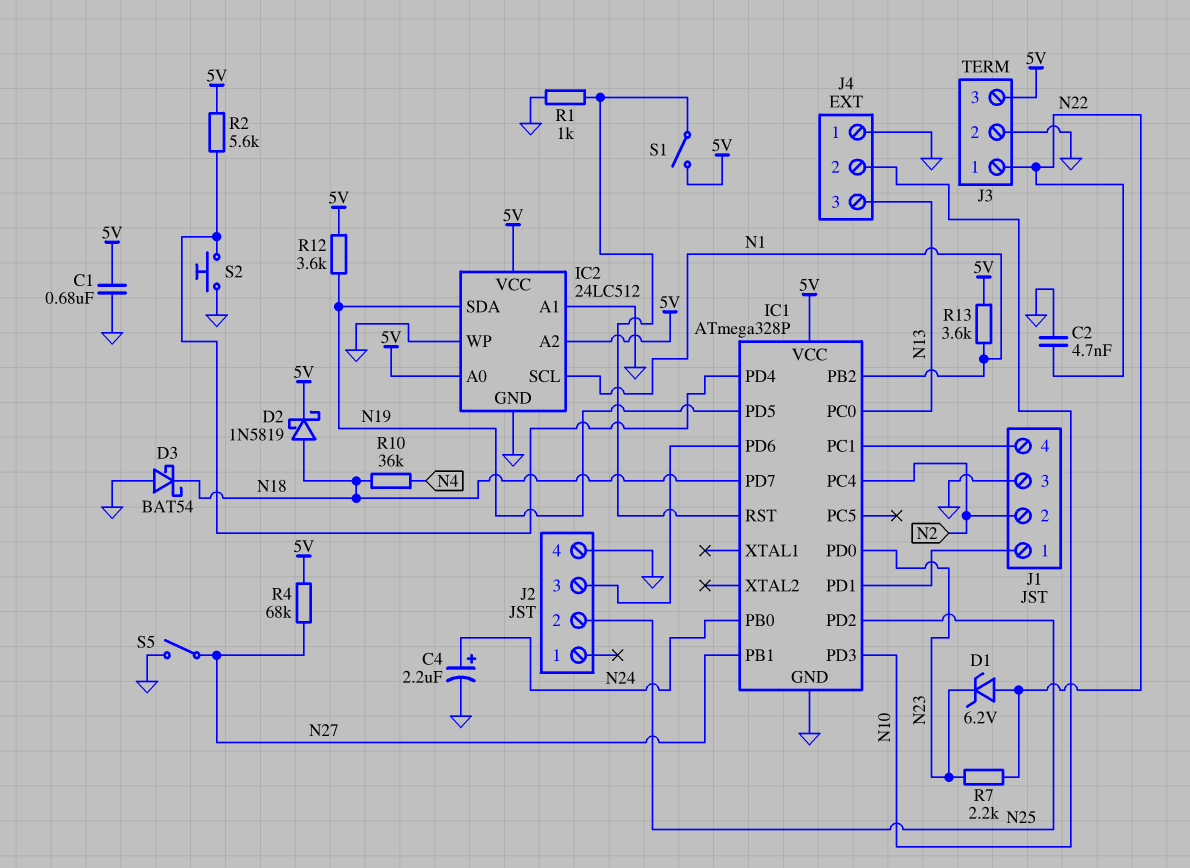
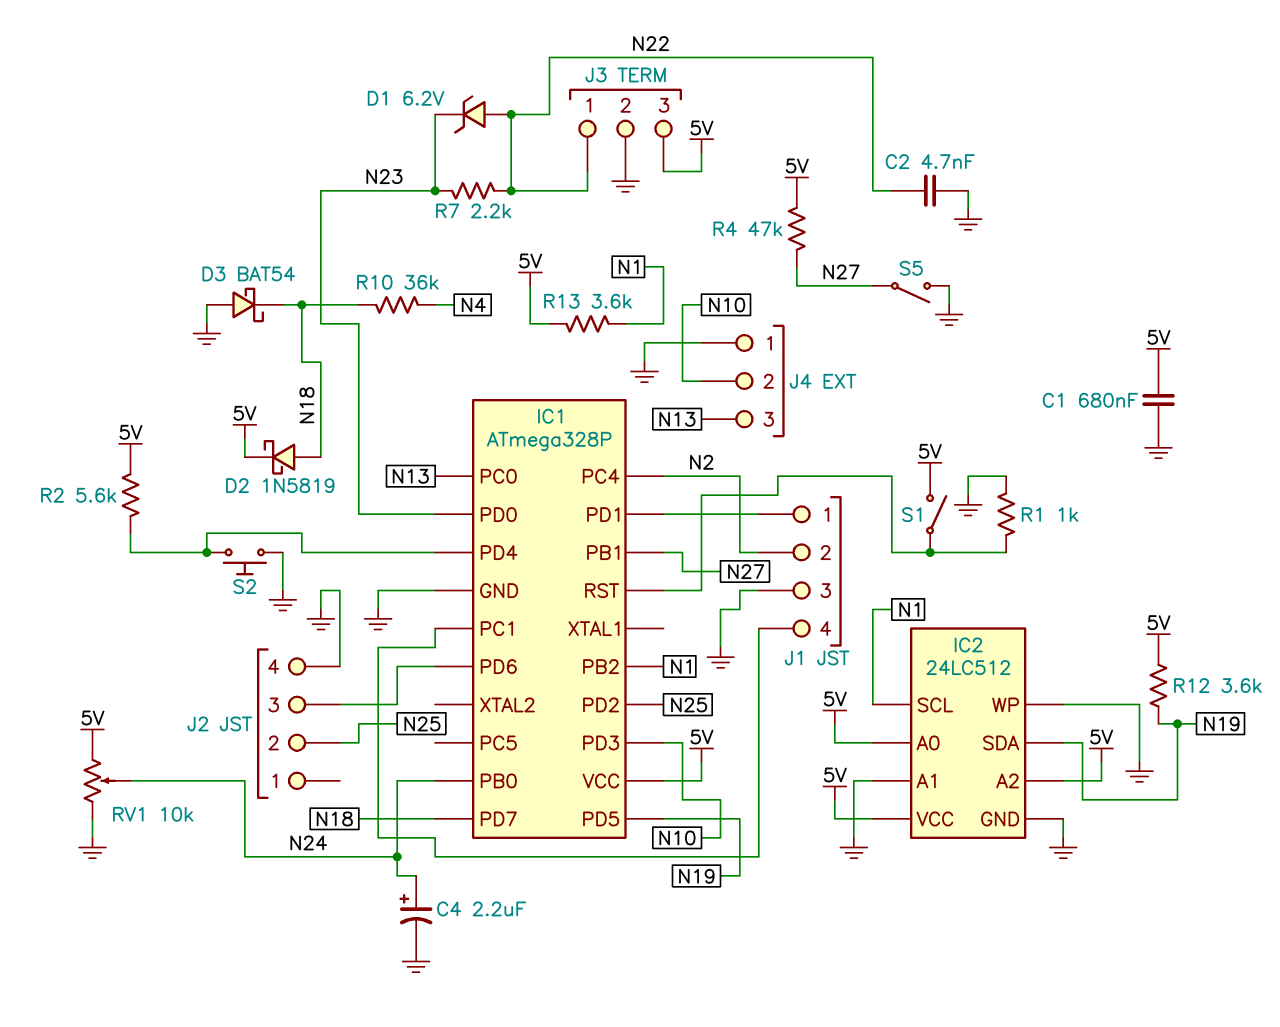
R4: 68k (5V, N27) -> 47k (5V, N27)
RV1: none -> 10k (5V, GND, wiper N24)

